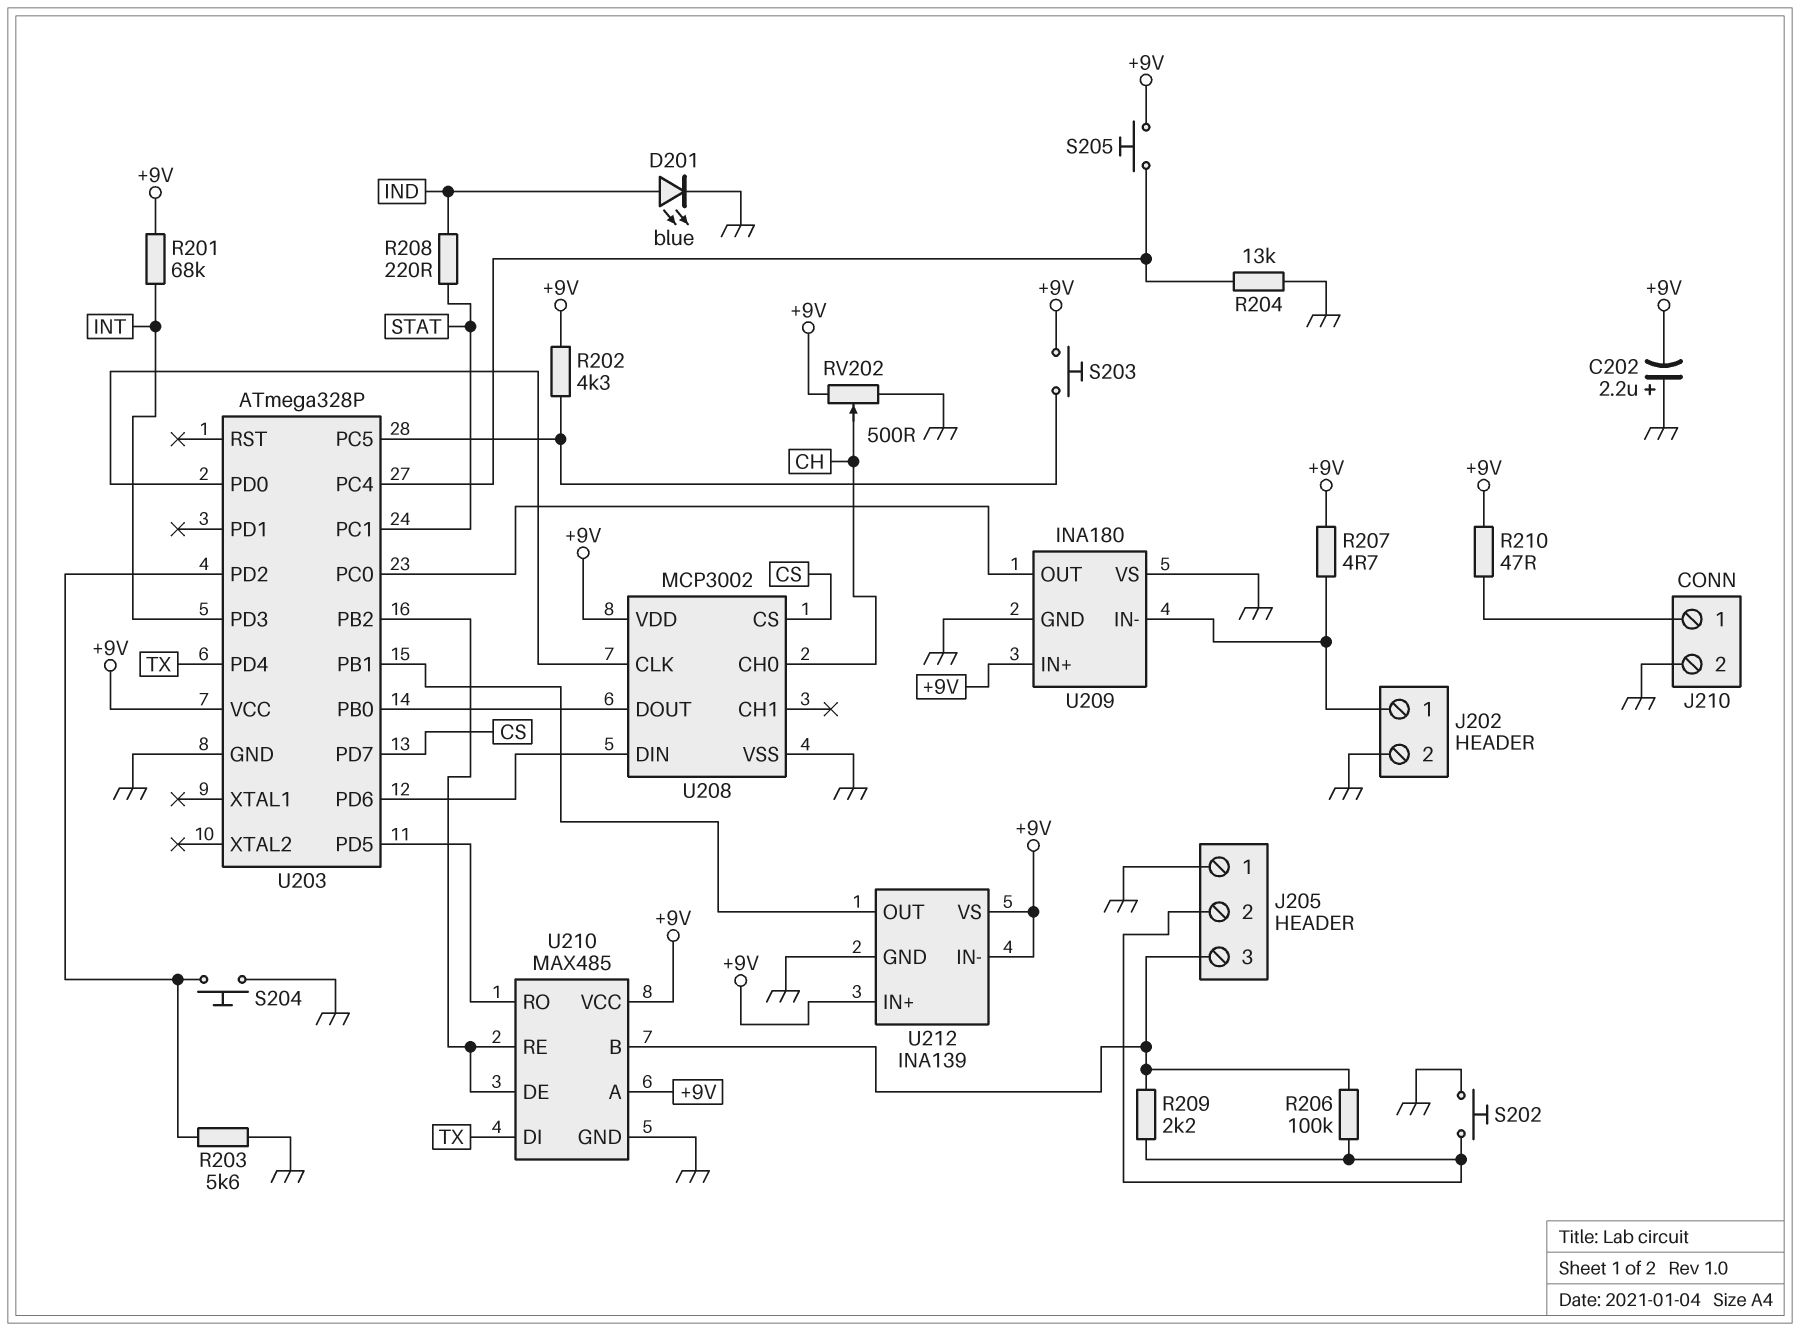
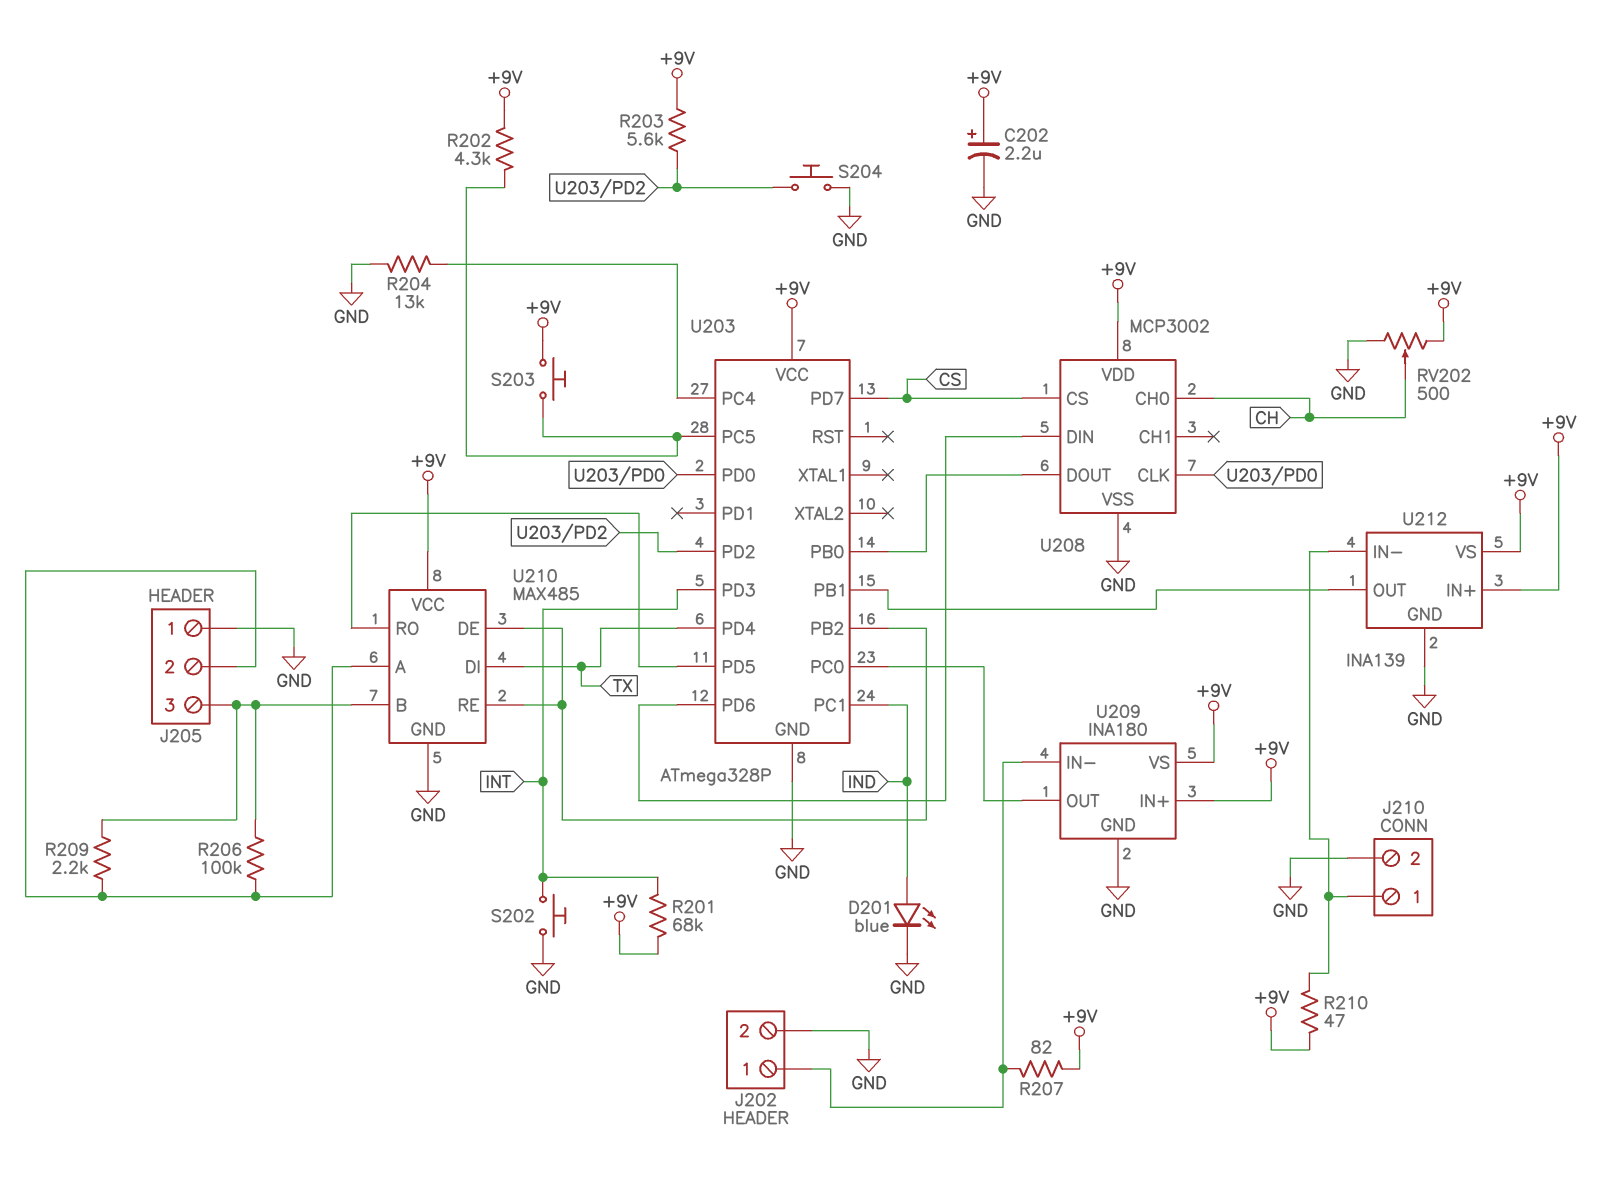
C202: 2.2uF (plus GND, minus +9V) -> 2.2uF (plus +9V, minus GND)
R203: 5.6k (GND, U203/PD2) -> 5.6k (+9V, U203/PD2)
R207: 4.7 (+9V, J202/1) -> 82 (+9V, J202/1)
R208: 220 (IND, STAT) -> none
S202: button (GND, J205/2) -> button (GND, INT)
S205: button (+9V, U203/PC4) -> none
U203 pin PC1: STAT -> IND
U209 pin VS: GND -> +9V
U210 pin A: +9V -> J205/2
U212 pin IN-: +9V -> J210/1

